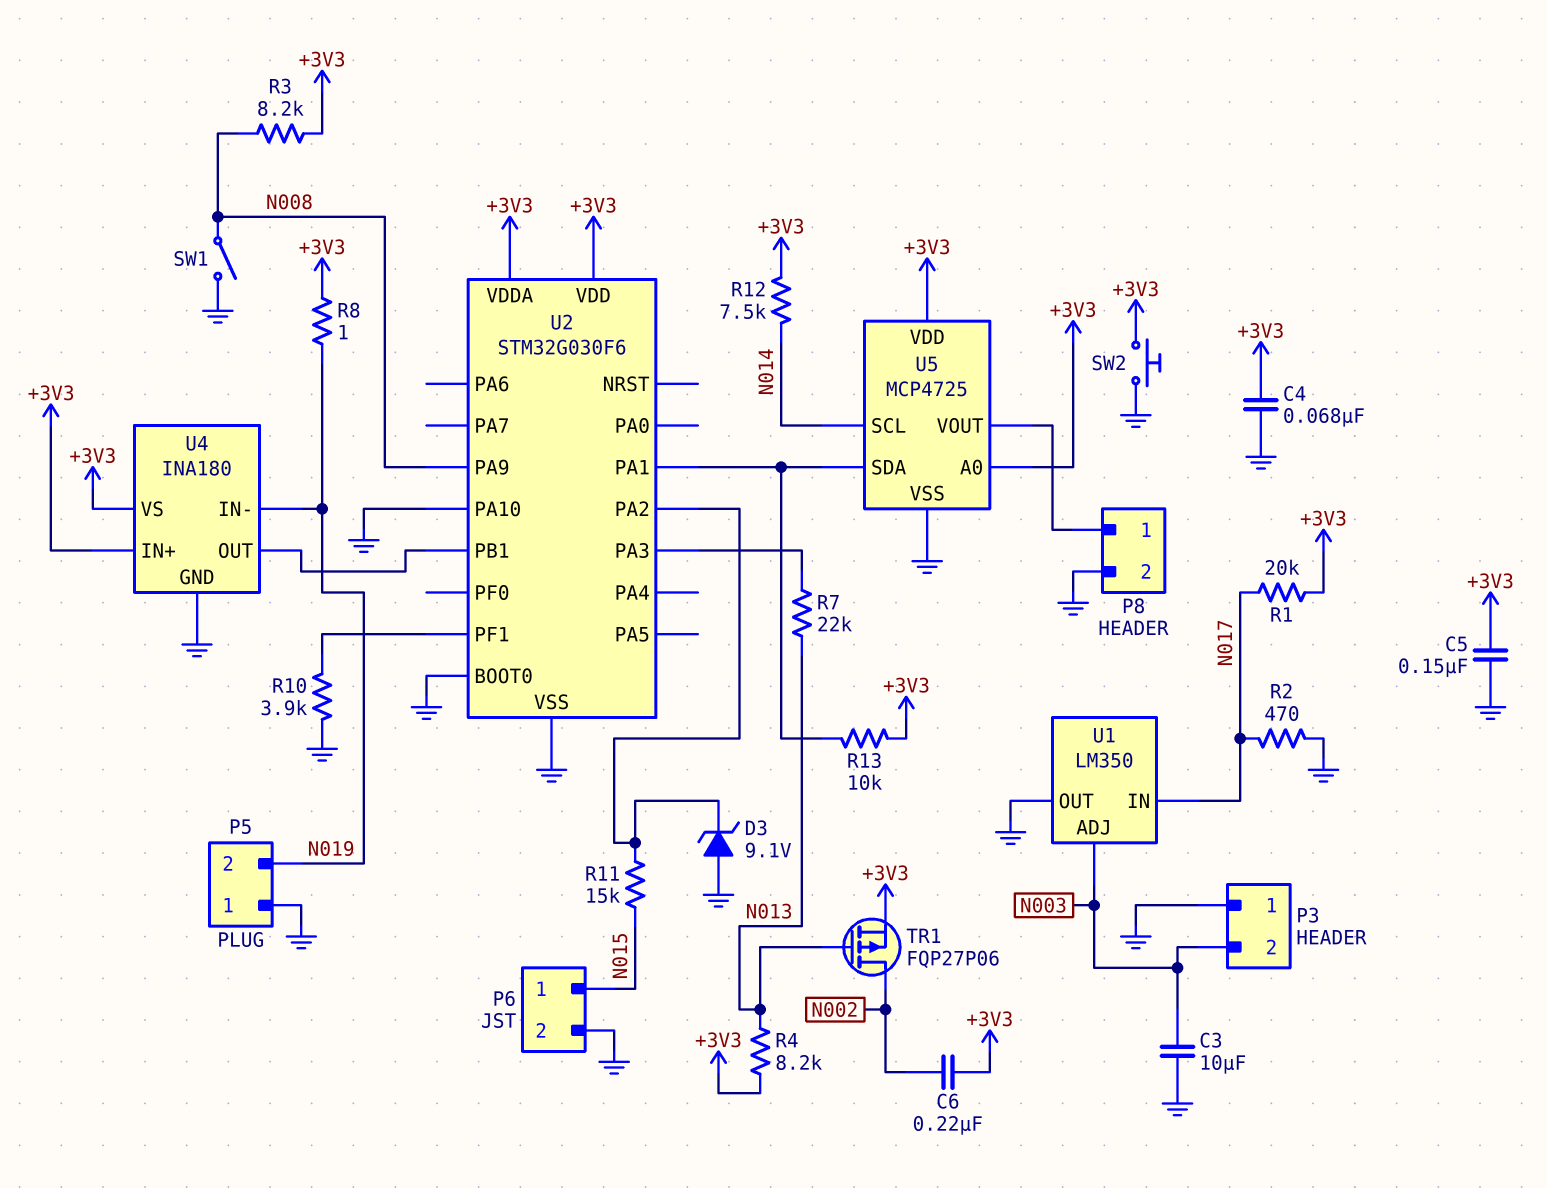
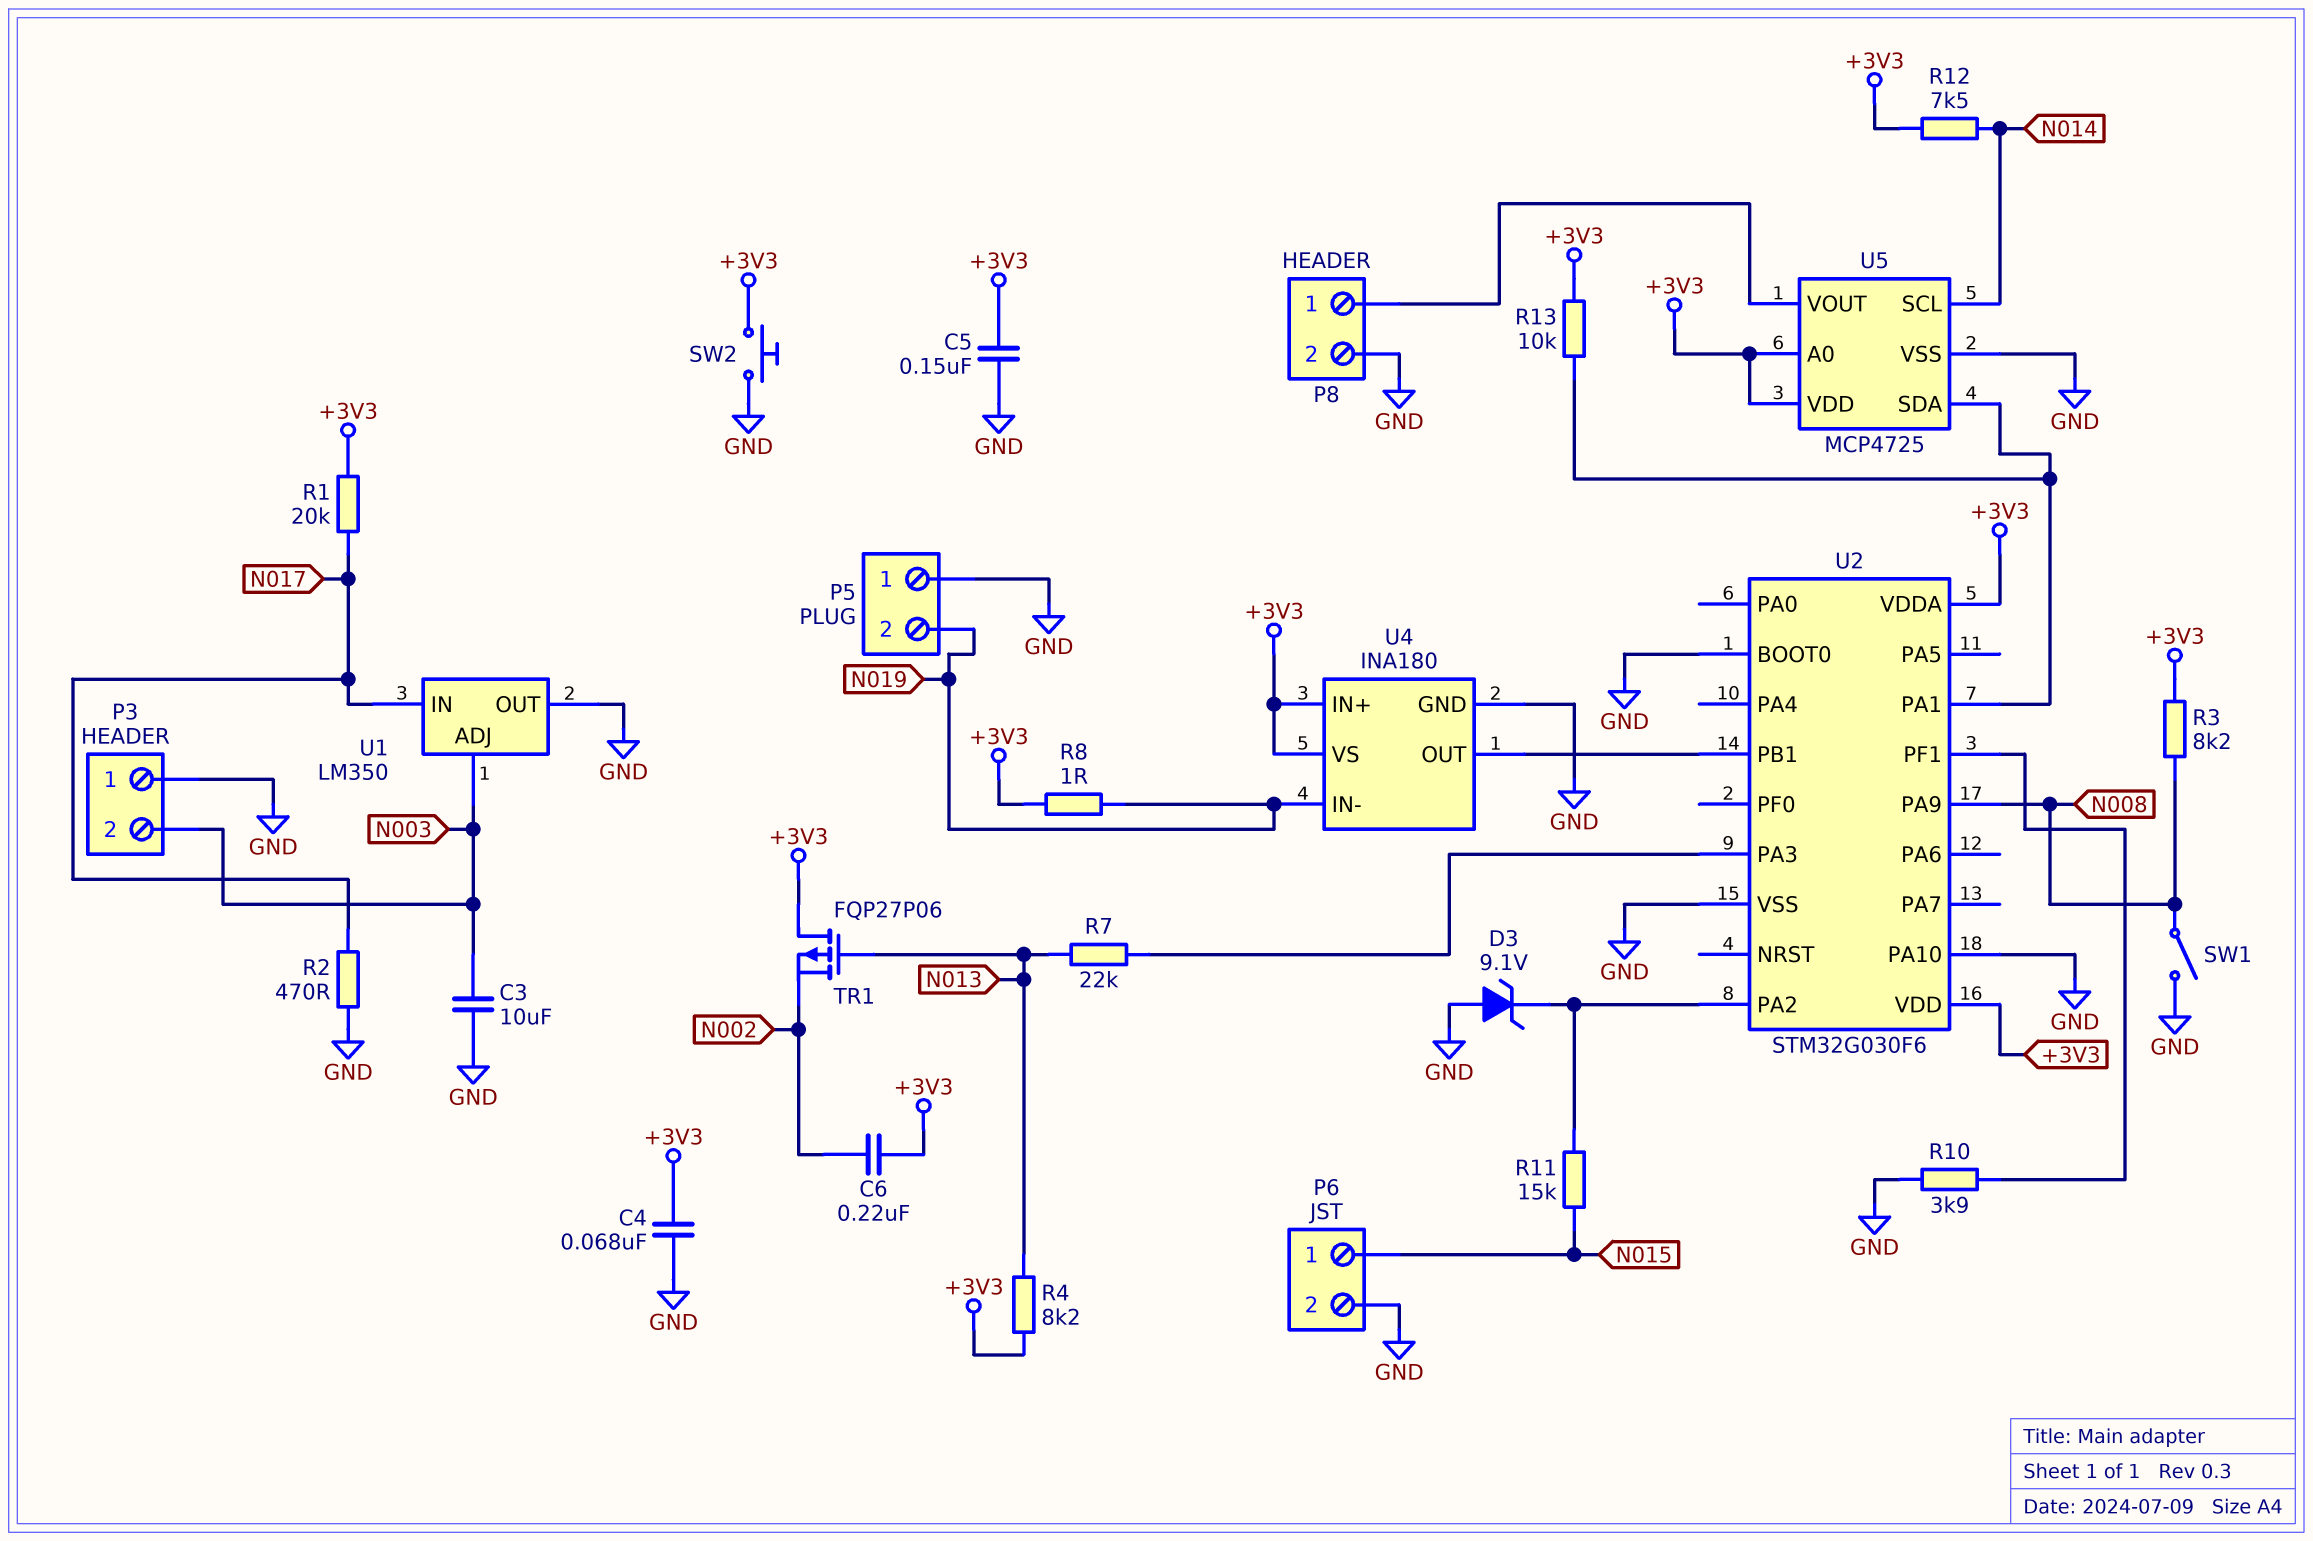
TR1: PMOS FQP27P06 (G N013, D N002, S +3V3) -> PMOS FQP27P06 (G N013, D +3V3, S N002)

